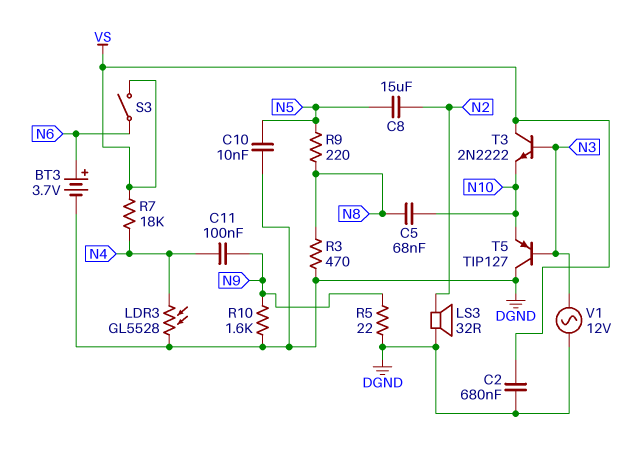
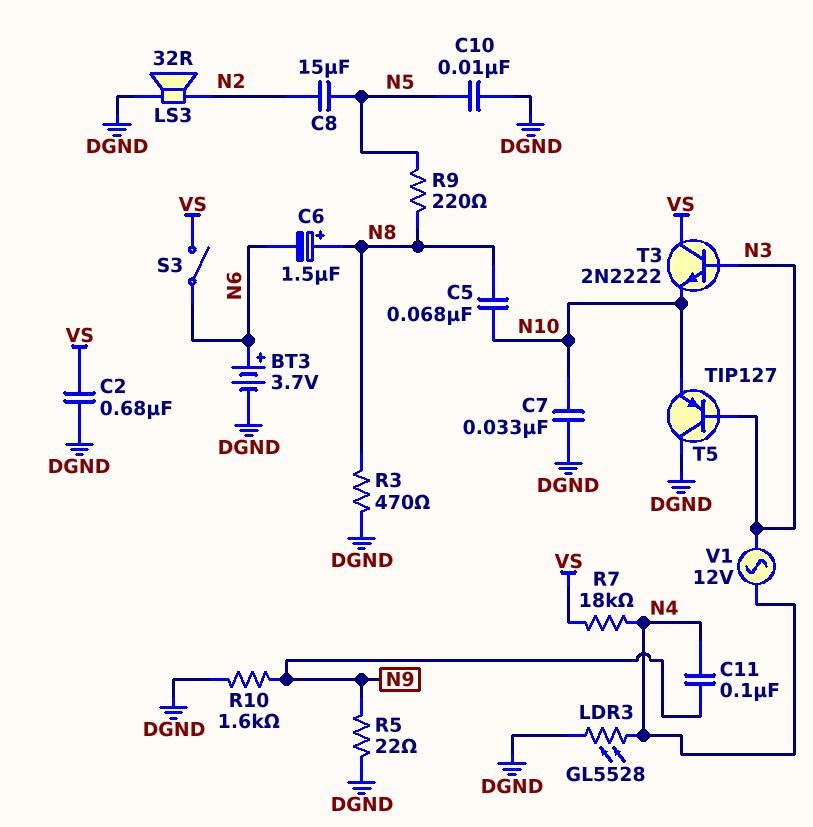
C6: none -> 1.5uF (plus N8, minus N6)
C7: none -> 33nF (DGND, N10)
V1: AC 12V (DGND, N3) -> AC 12V (N3, N4)

